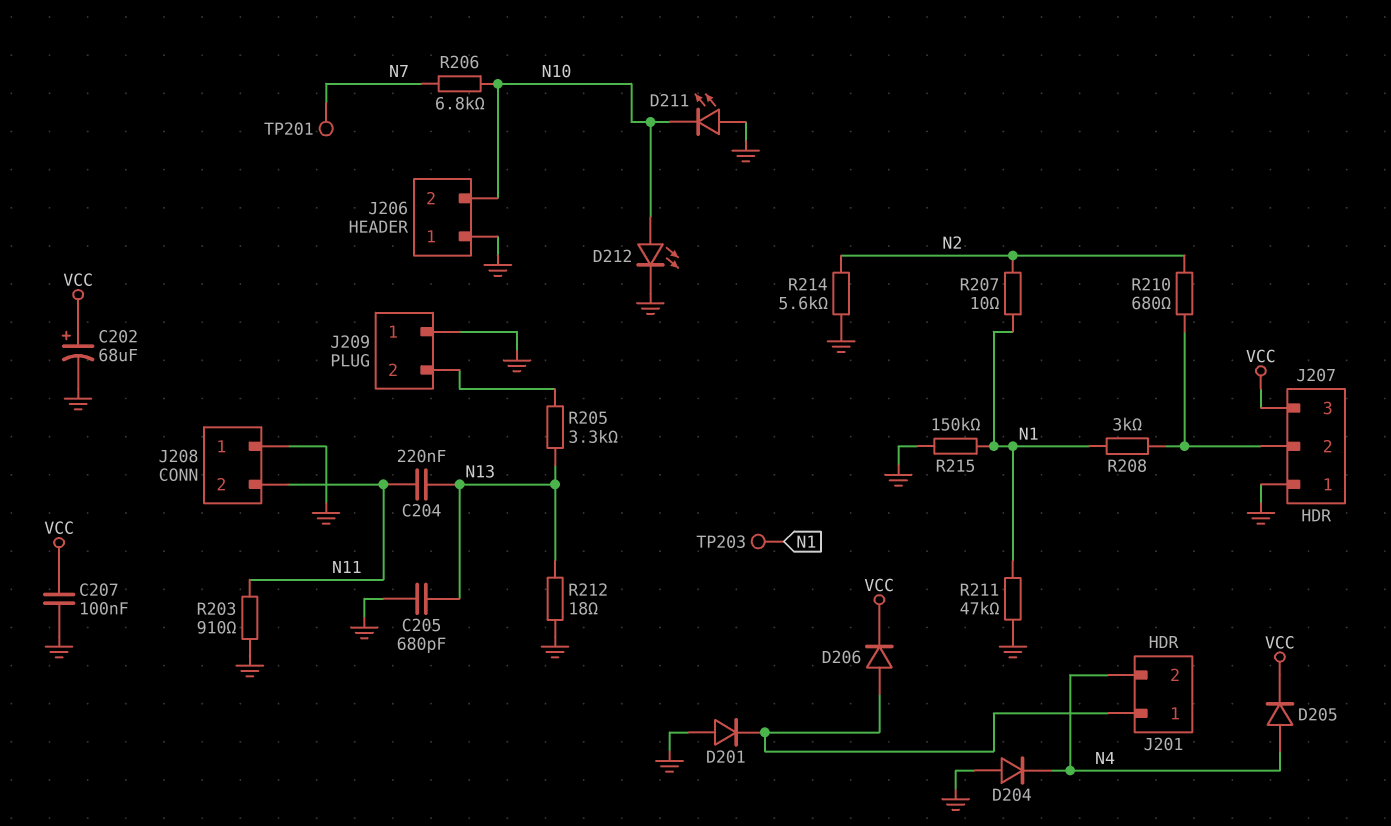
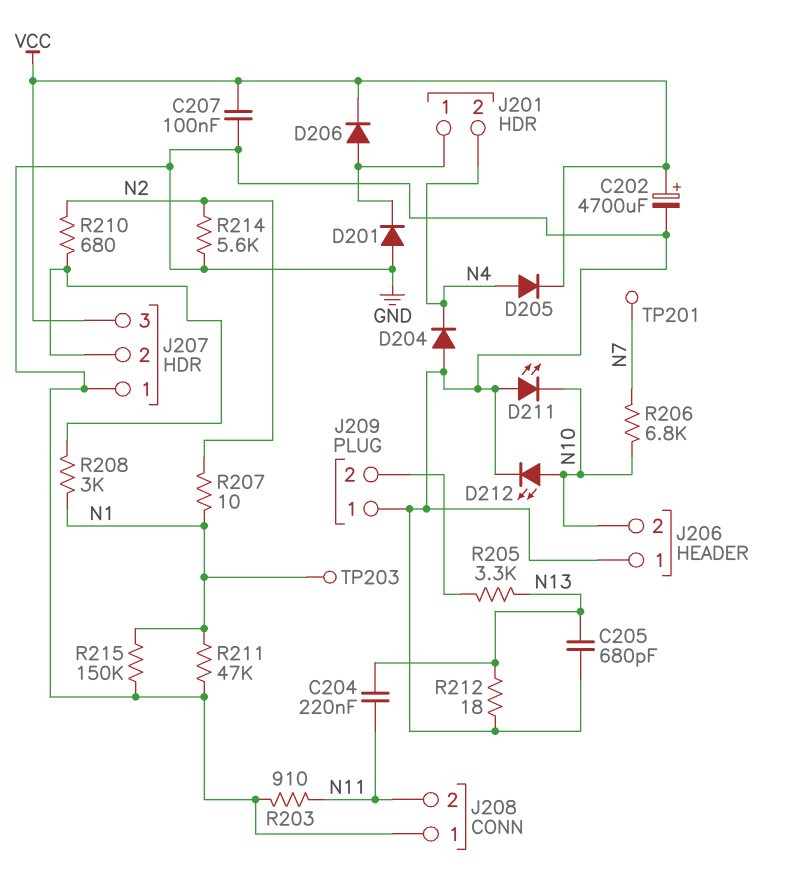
C202: 68uF (plus VCC, minus GND) -> 4700uF (plus VCC, minus GND)

